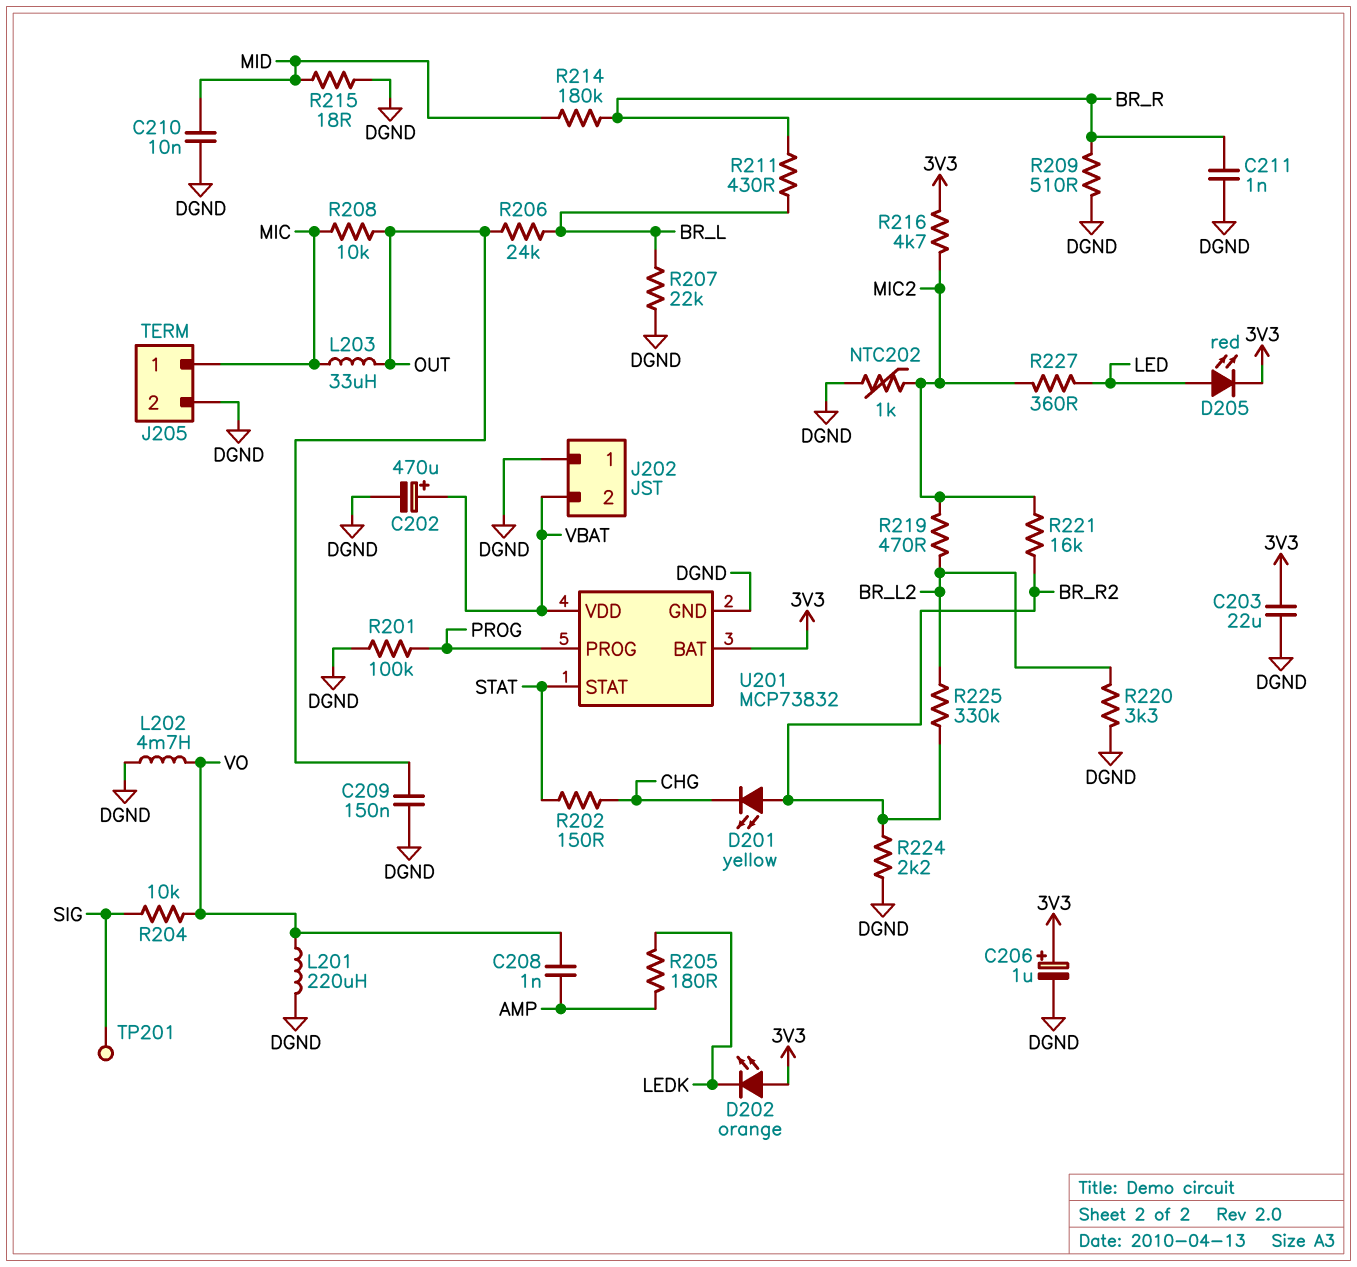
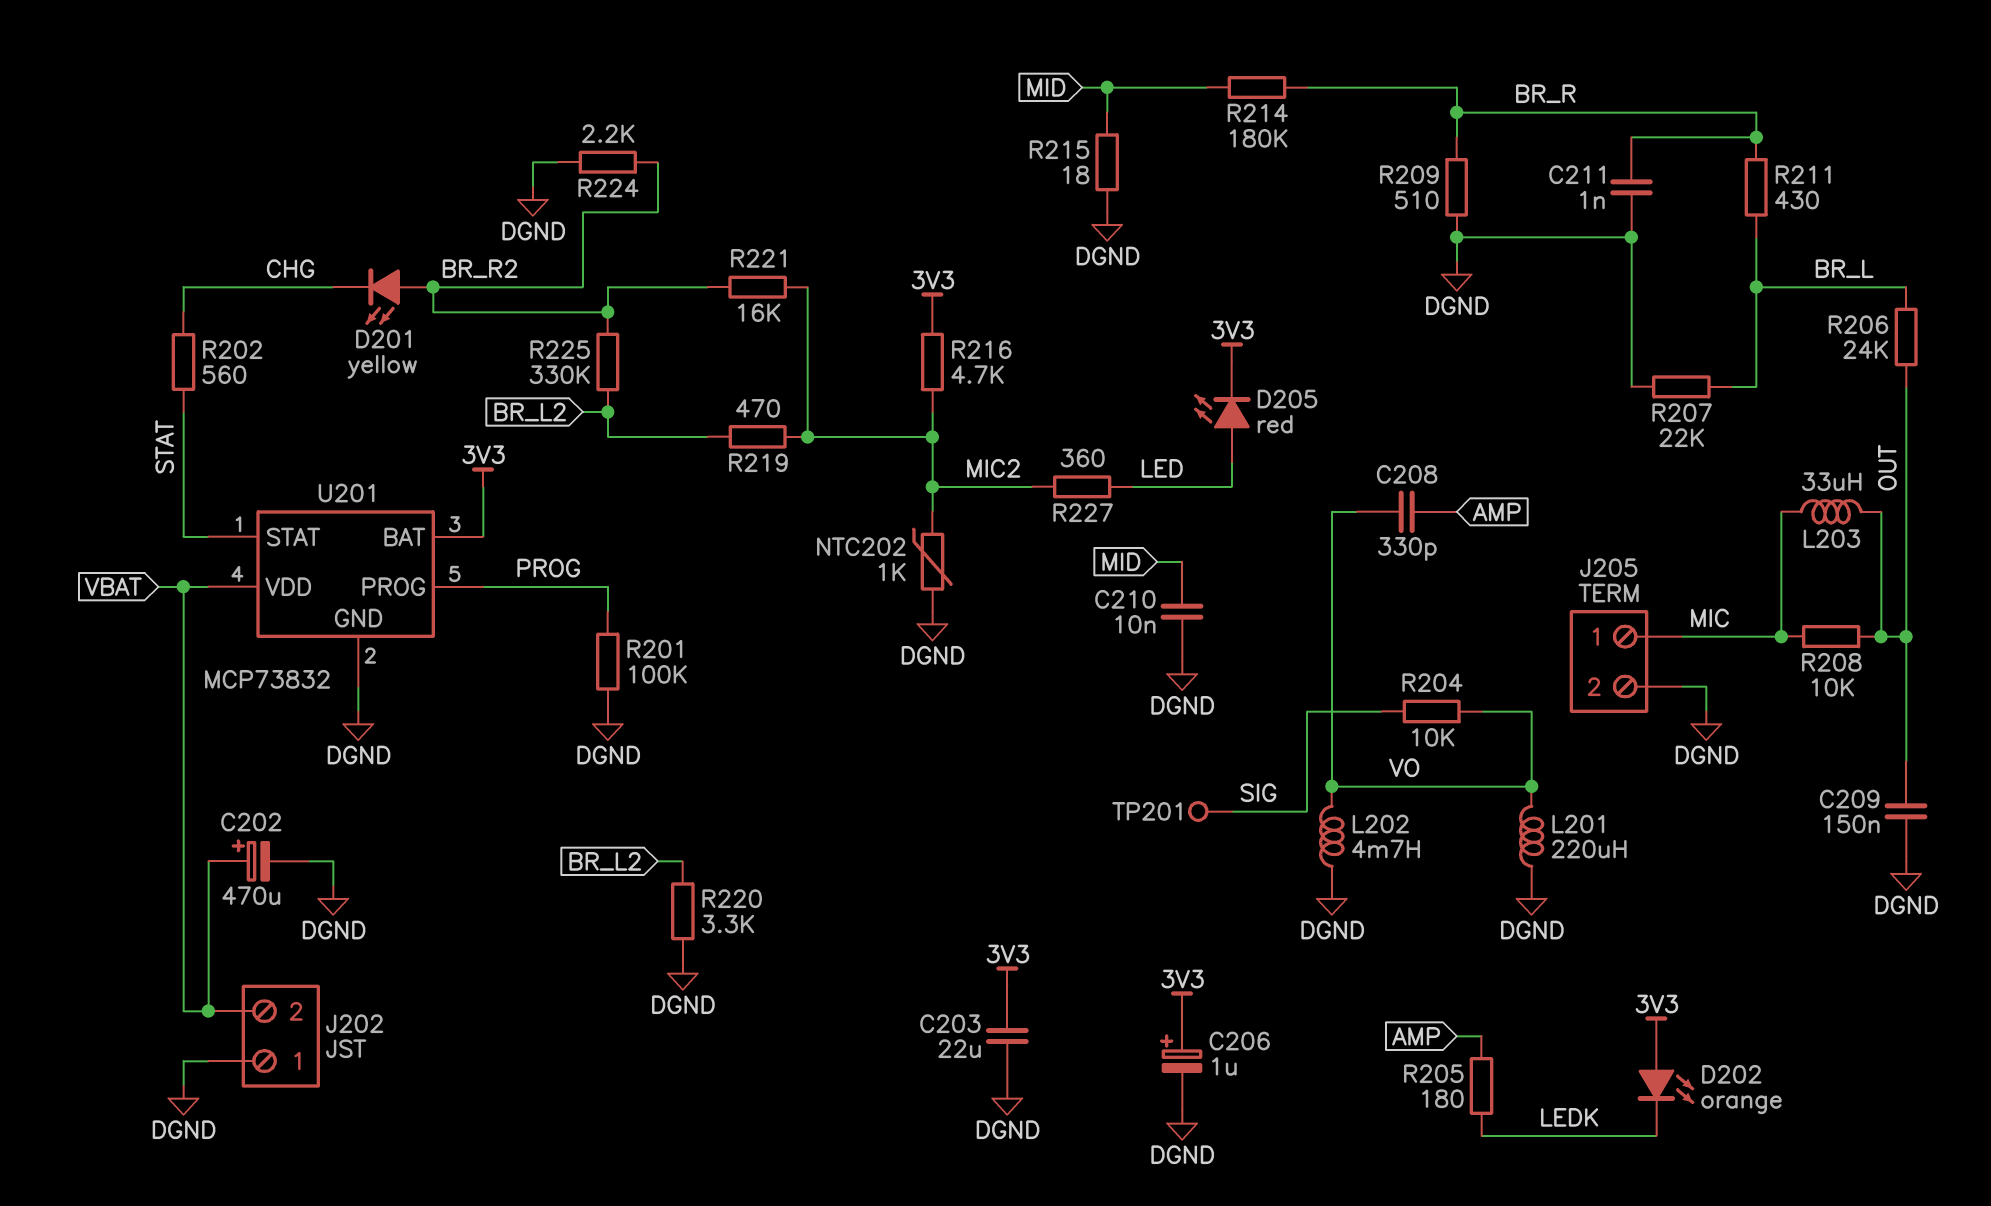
C208: 1nF (AMP, VO) -> 330pF (AMP, VO)
R202: 150 (CHG, STAT) -> 560 (CHG, STAT)

